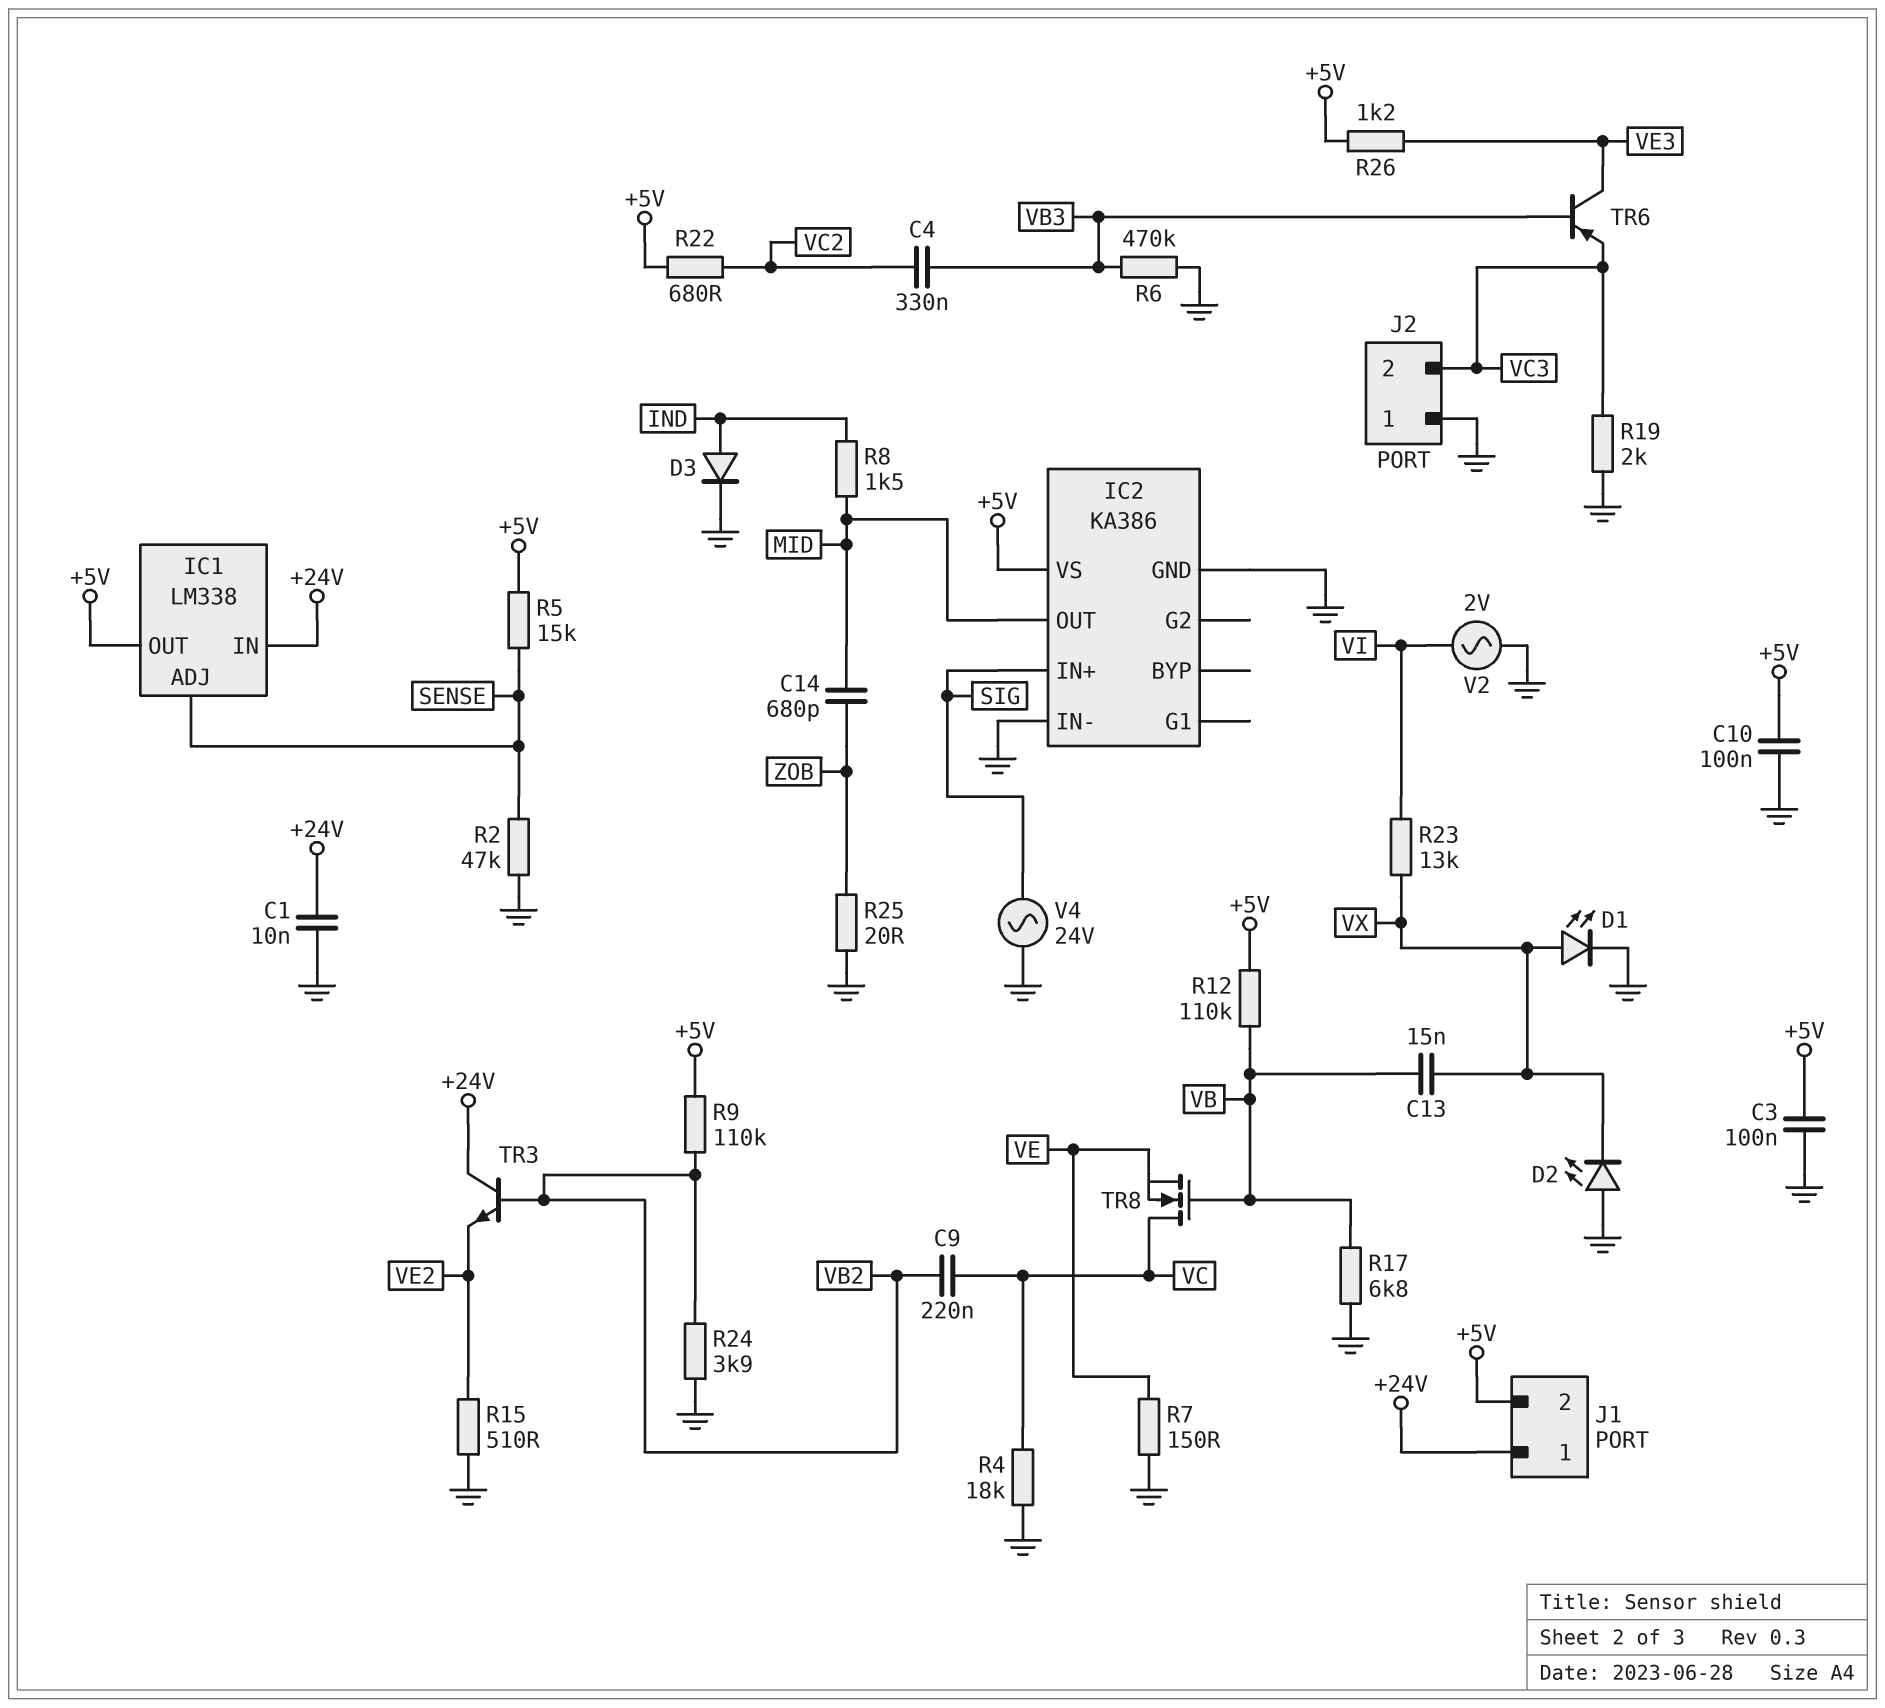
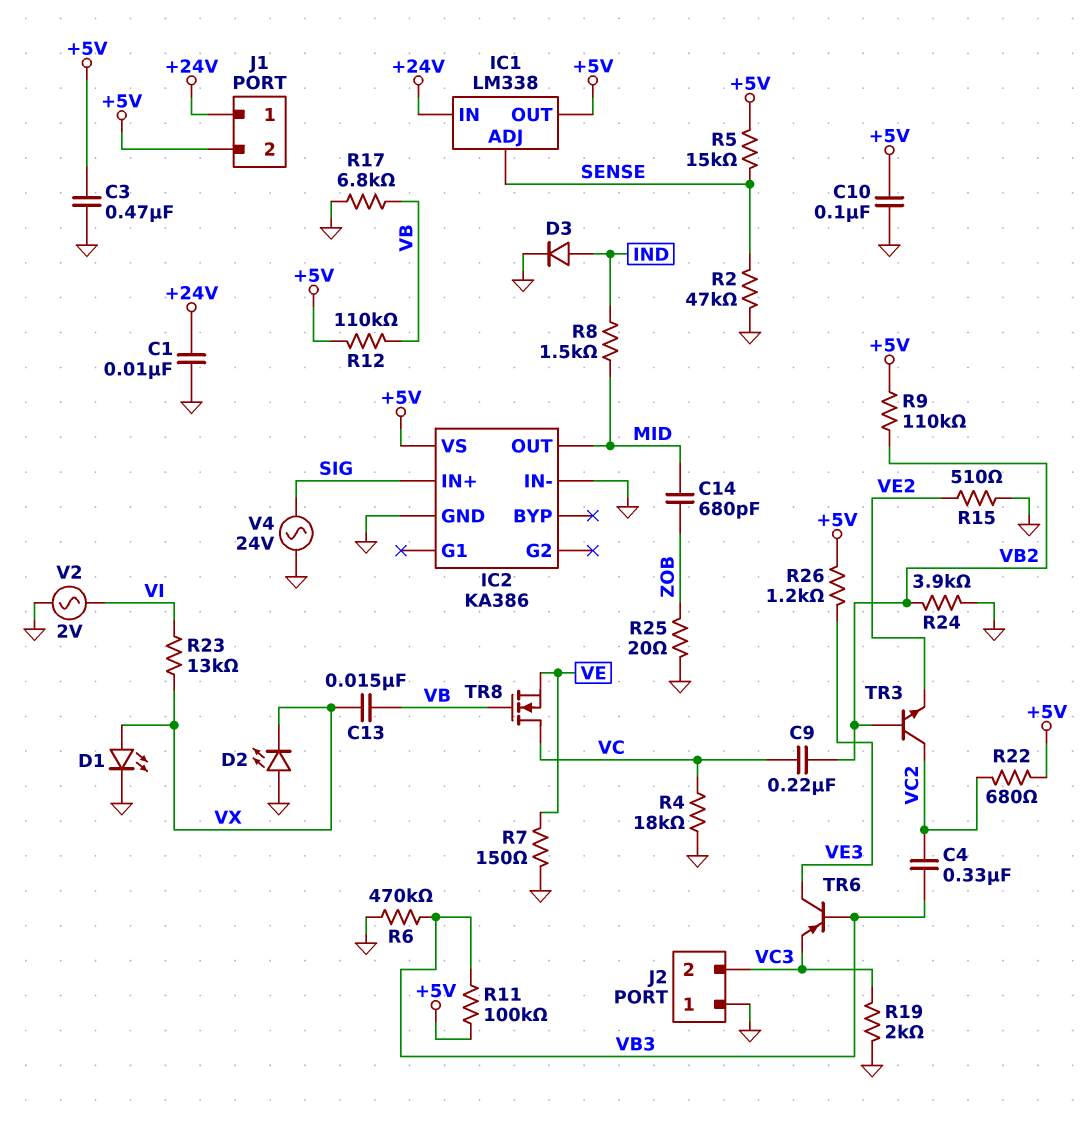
C3: 100nF (+5V, GND) -> 470nF (+5V, GND)
R11: none -> 100k (+5V, VB3)
TR3: NPN (B VB2, C +24V, E VE2) -> NPN (B VB2, C VC2, E VE2)

